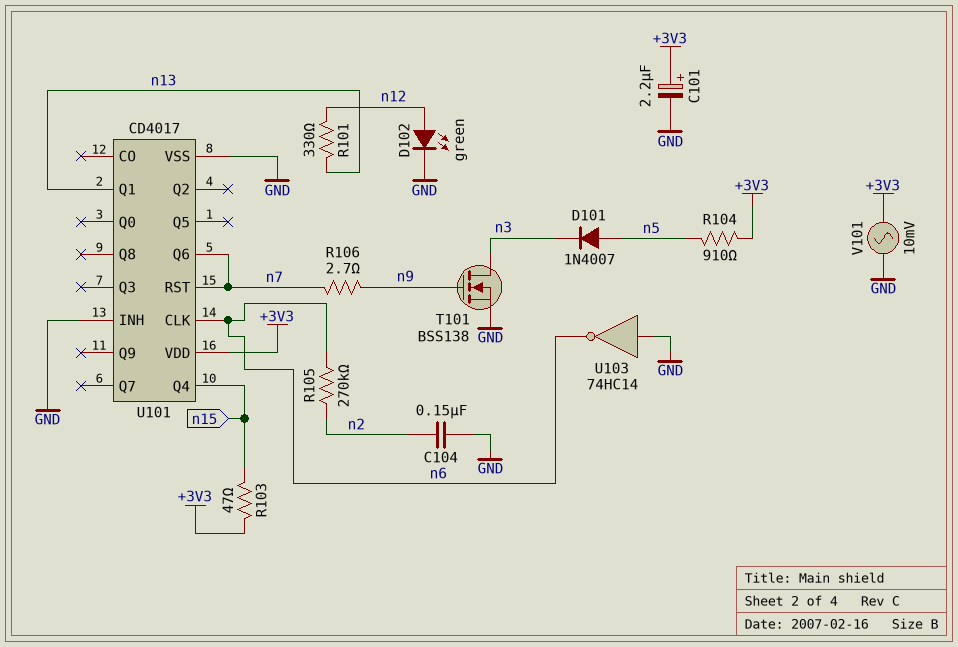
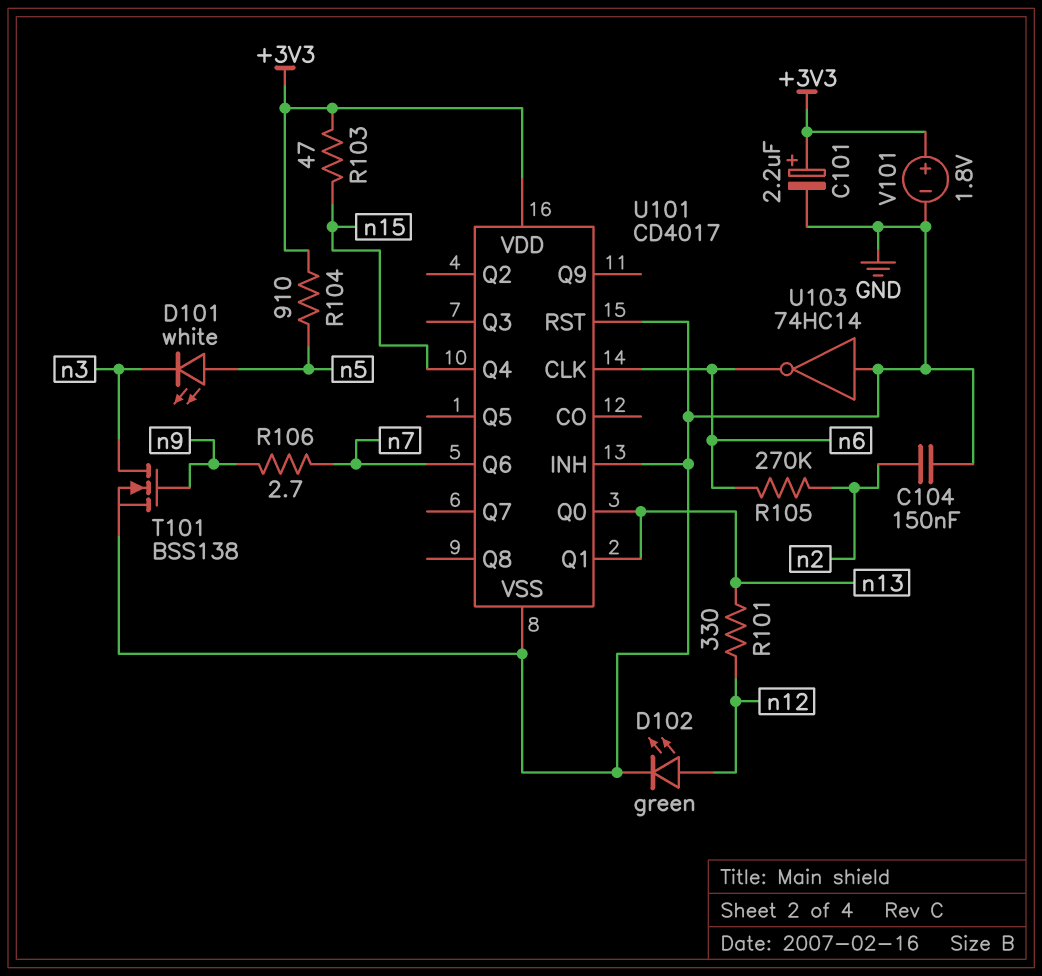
D101: diode 1N4007 (A n5, K n3) -> LED white (A n5, K n3)
U101 pin Q0: none -> n13
U101 pin RST: n7 -> GND
V101: AC 10mV (+3V3, GND) -> 1.8V (plus +3V3, minus GND)

